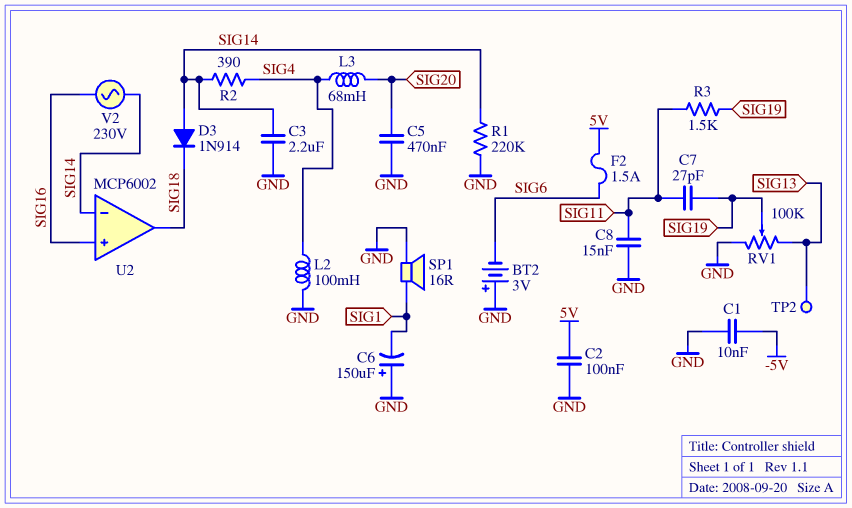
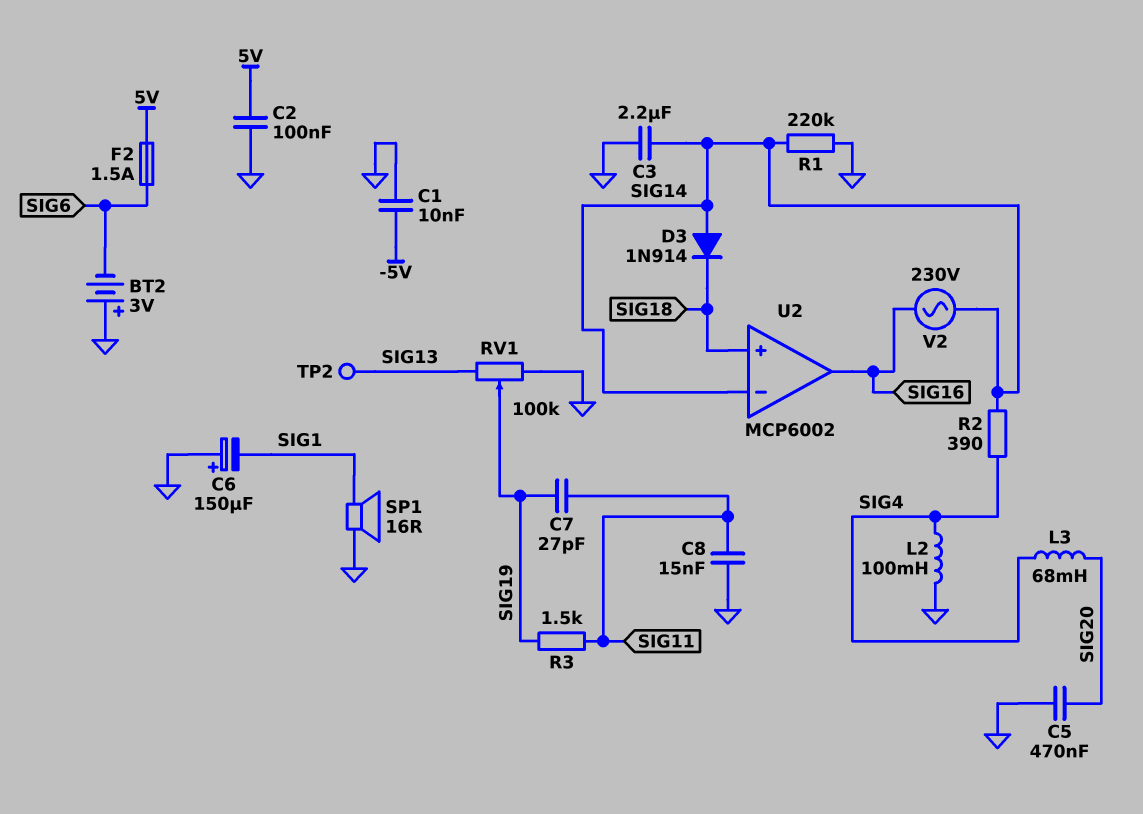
U2 pin in+: SIG16 -> SIG18
U2 pin out: SIG18 -> SIG16

